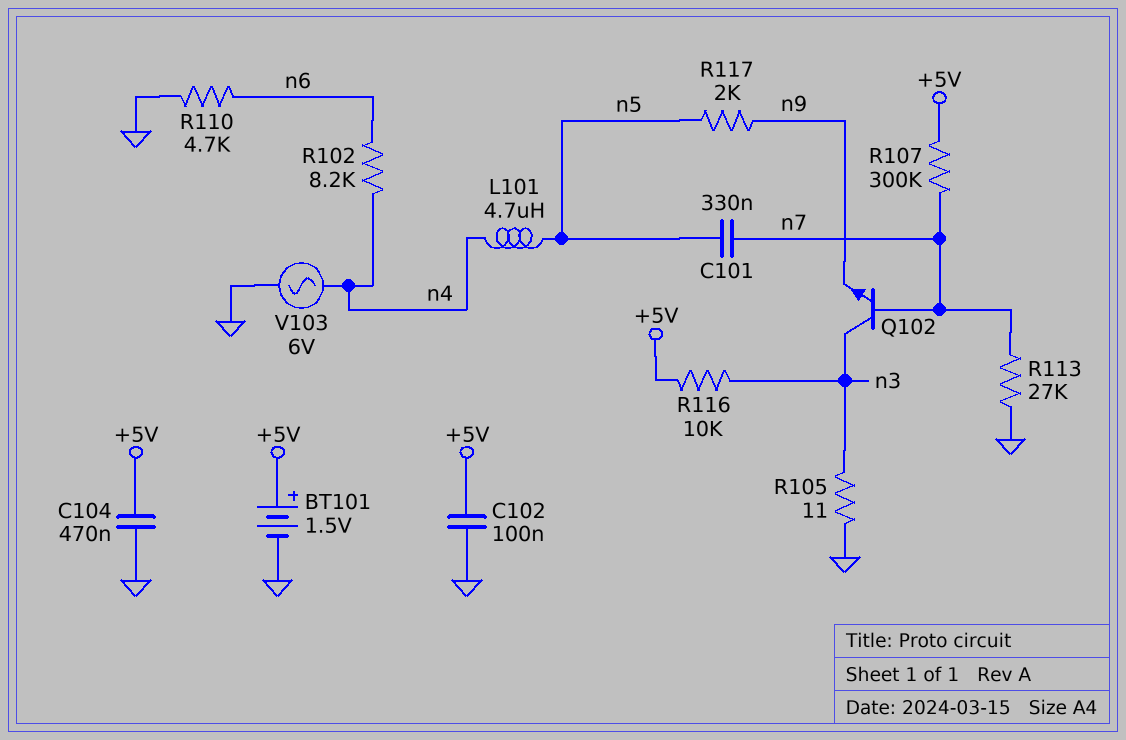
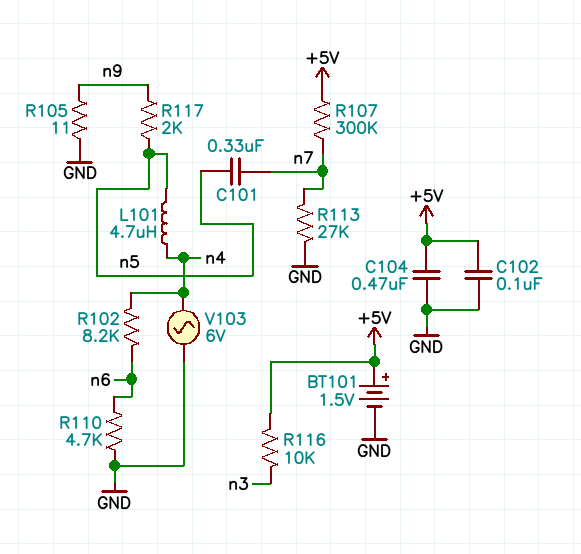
Q102: NPN (B n7, C n3, E n9) -> none
R105: 11 (GND, n3) -> 11 (GND, n9)

